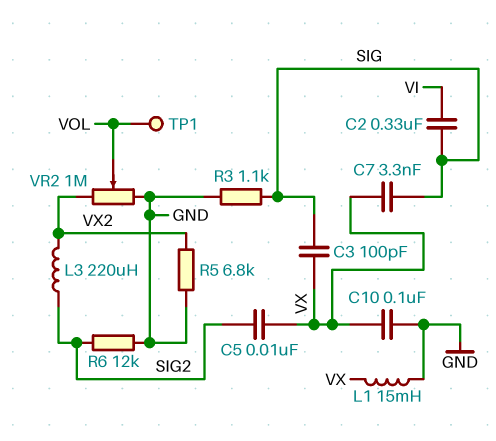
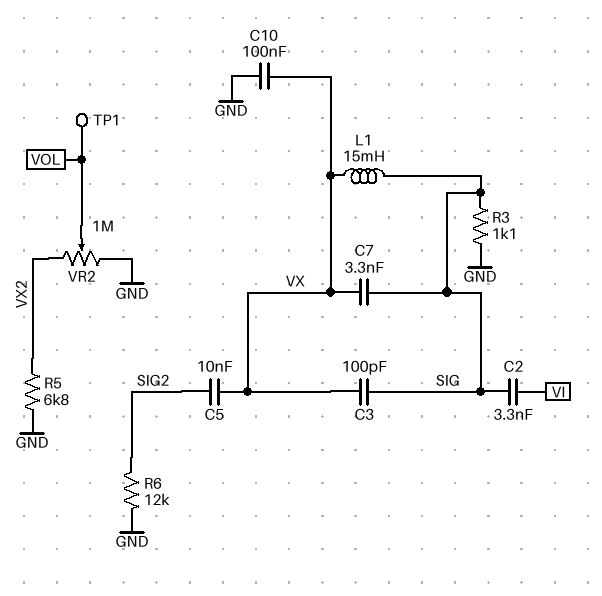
C2: 330nF (SIG, VI) -> 3.3nF (SIG, VI)
L1: 15mH (GND, VX) -> 15mH (SIG, VX)
L3: 220uH (SIG2, VX2) -> none

